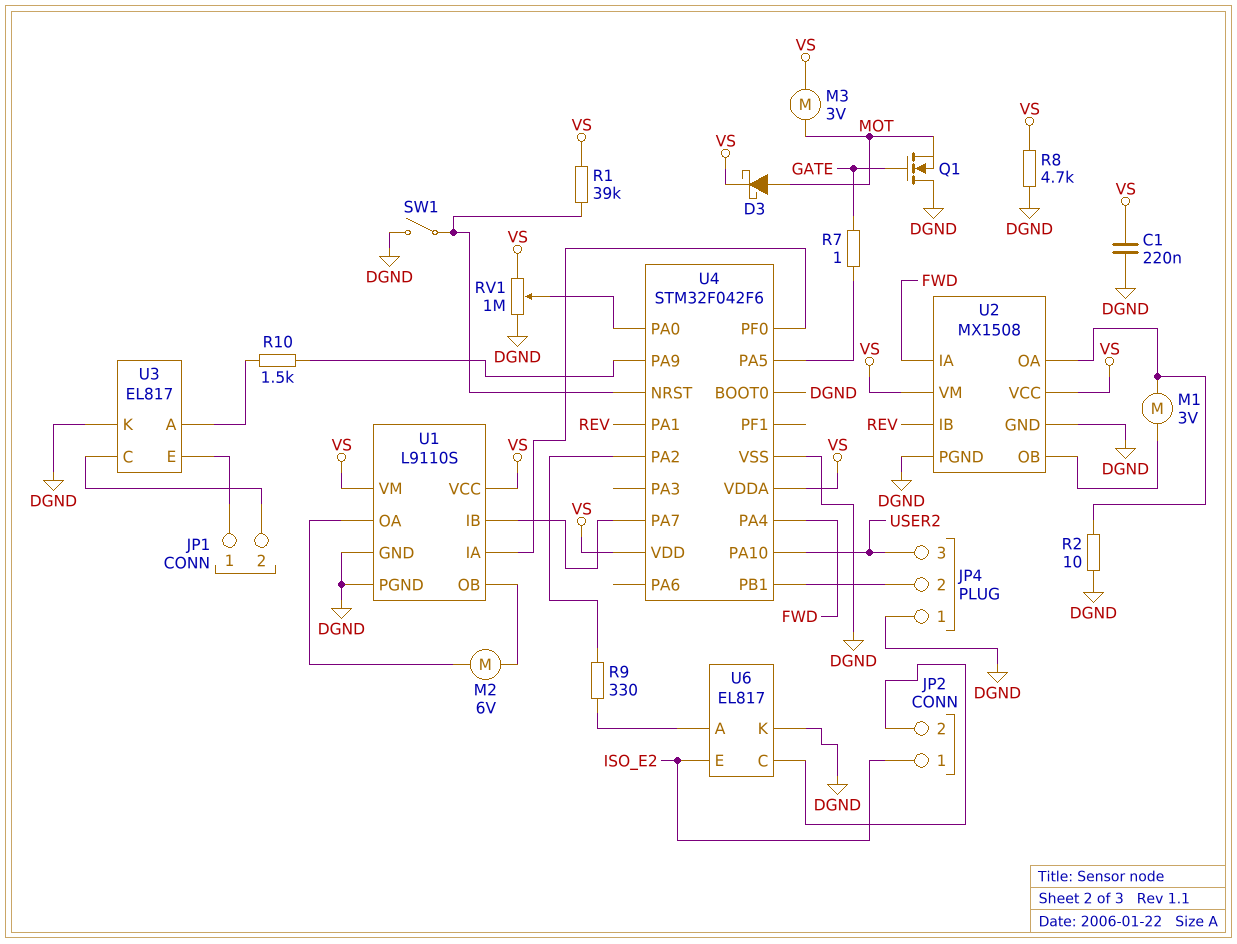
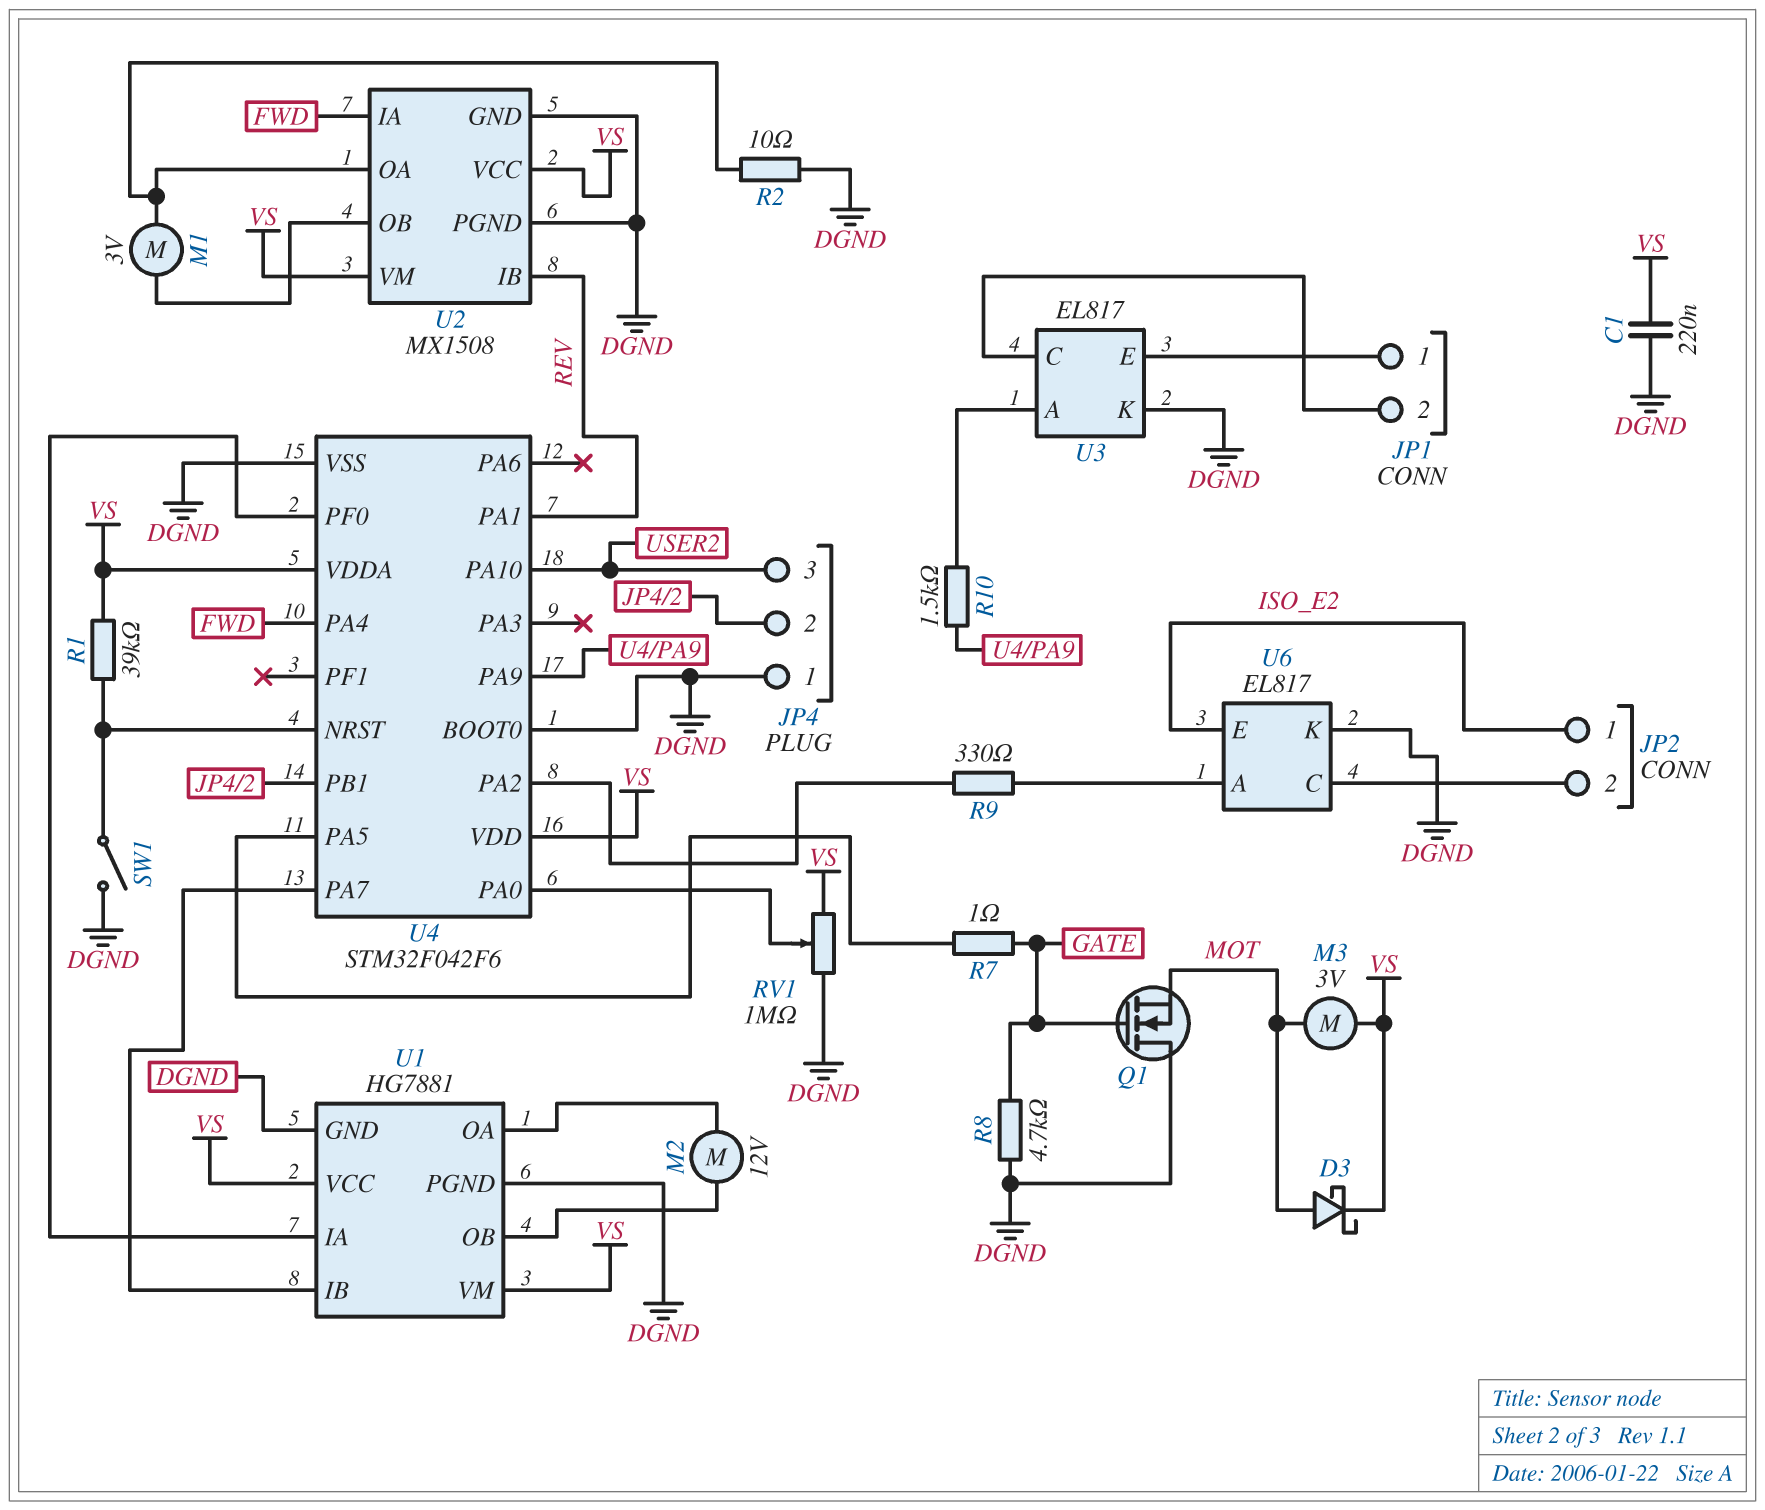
M2: motor 6V (U1/OA, U1/OB) -> motor 12V (U1/OA, U1/OB)
R8: 4.7k (DGND, VS) -> 4.7k (DGND, GATE)
U1: L9110S -> HG7881

